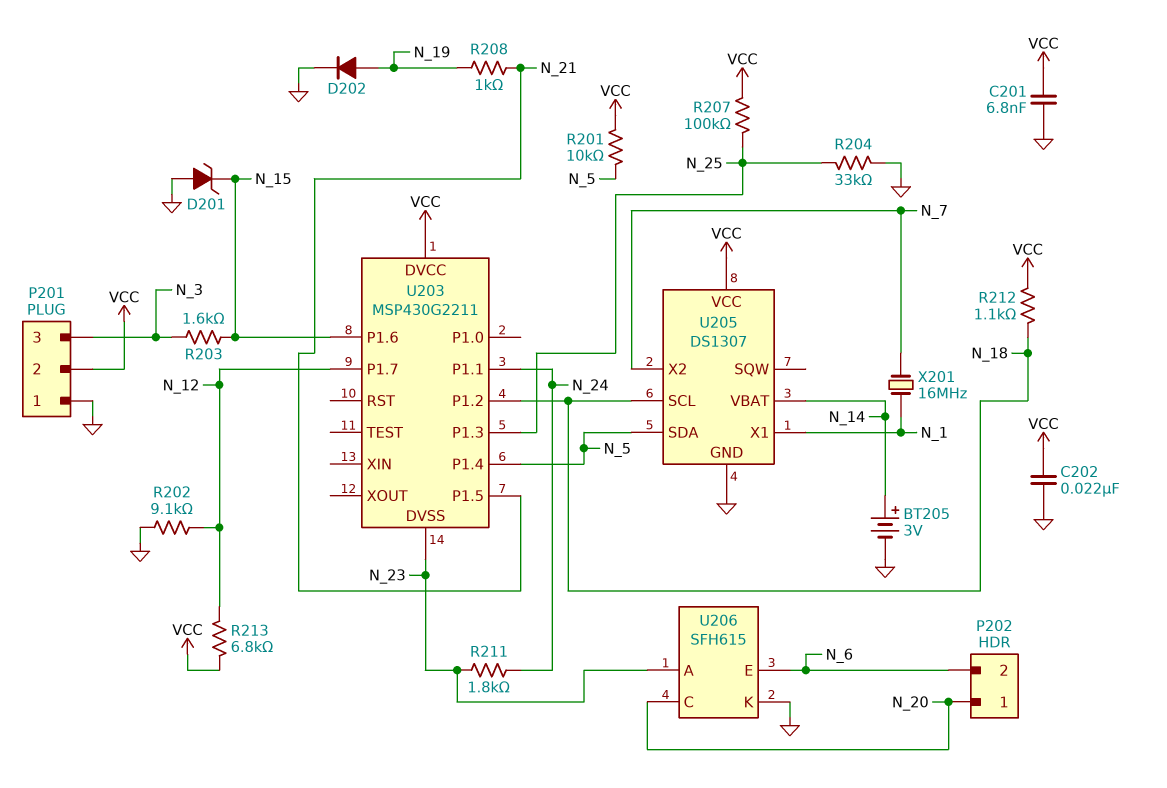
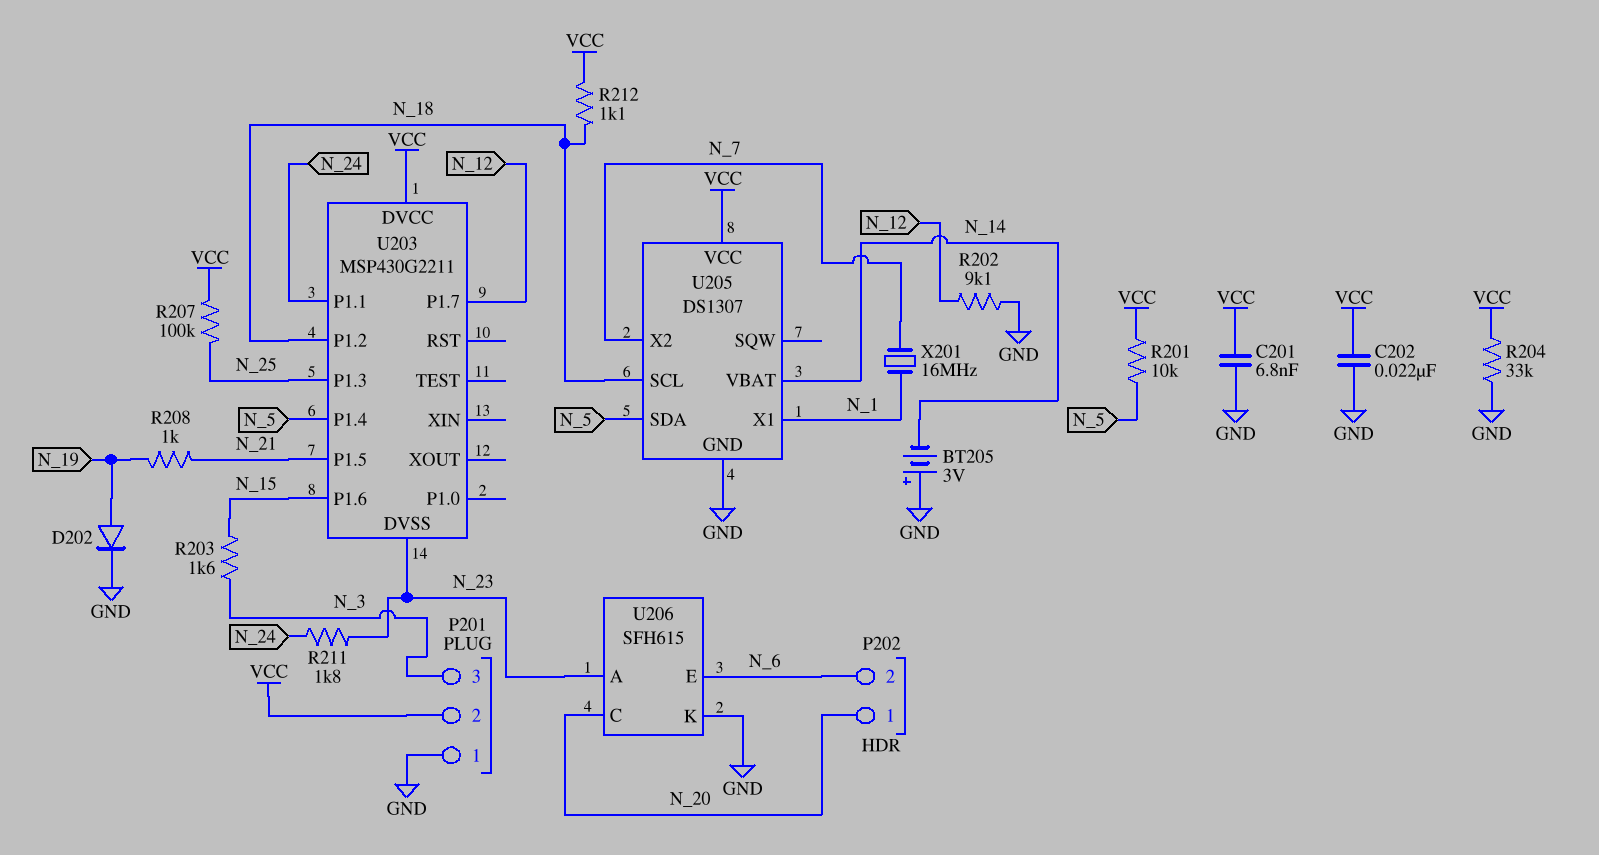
BT205: 3V (plus N_14, minus GND) -> 3V (plus GND, minus N_14)
D201: zener (A GND, K N_15) -> none
R204: 33k (GND, N_25) -> 33k (GND, VCC)
R213: 6.8k (N_12, VCC) -> none

